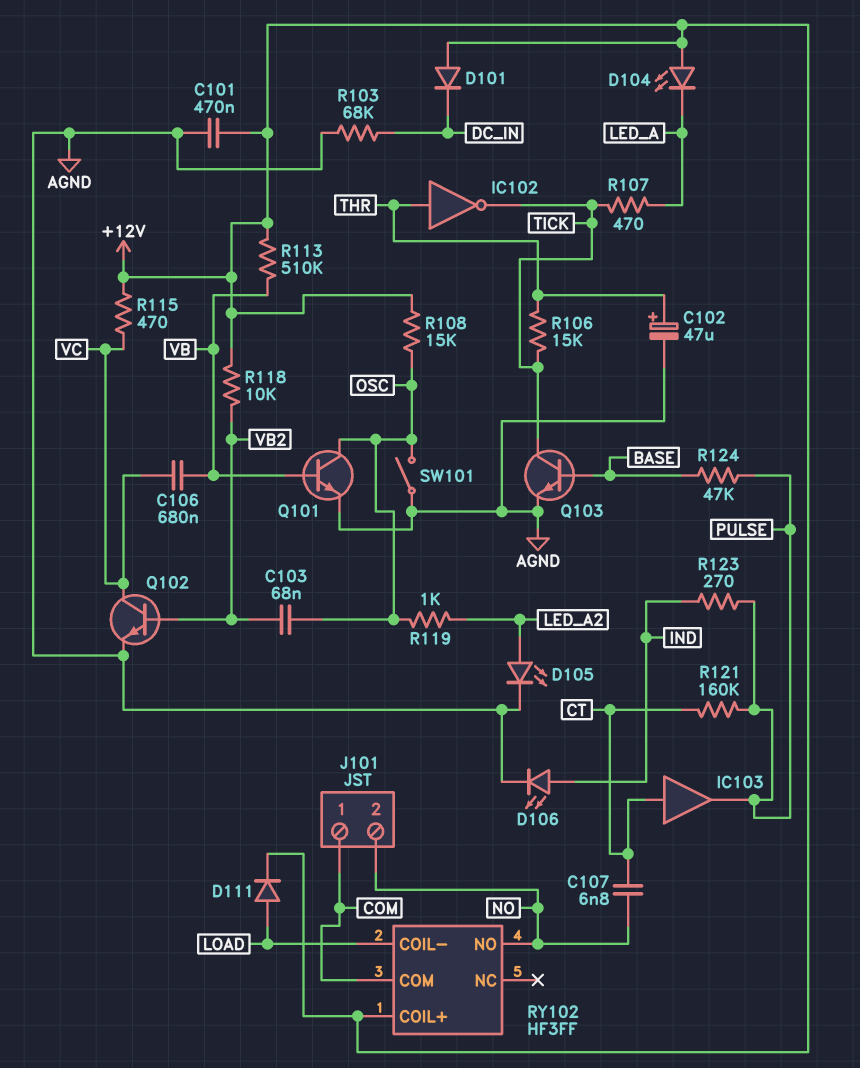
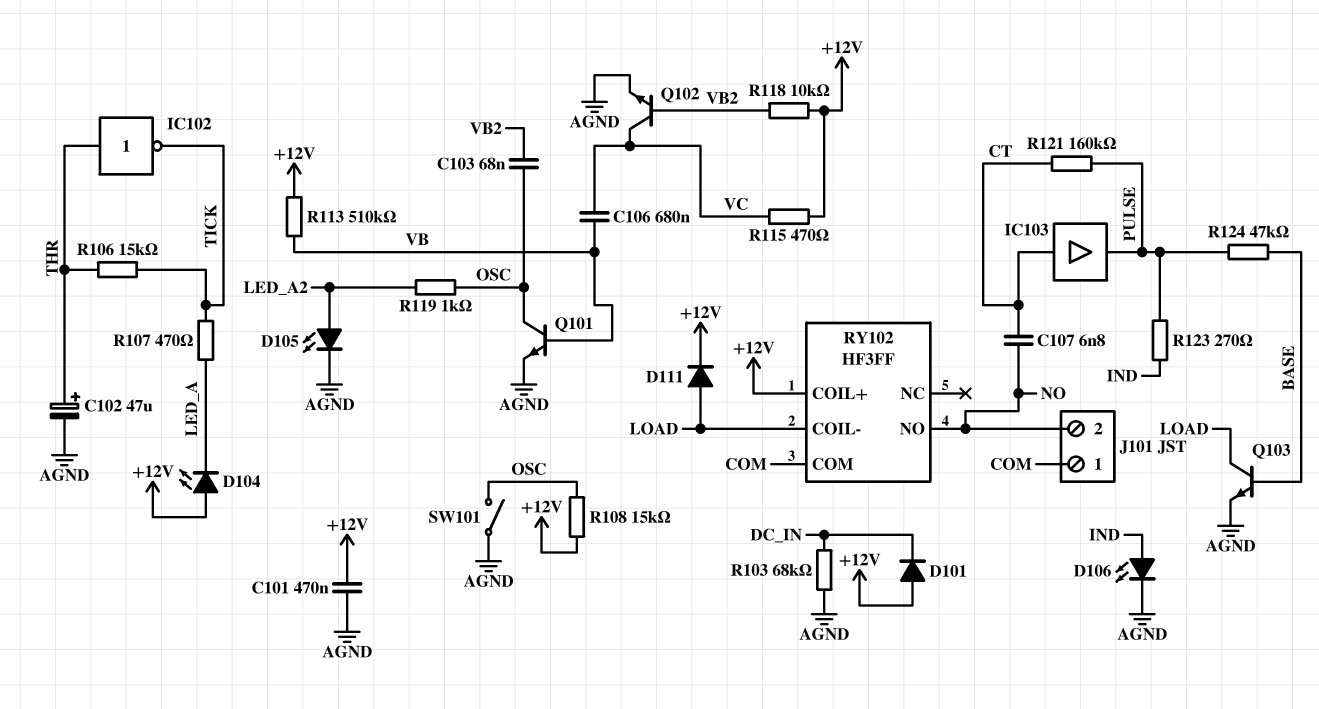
Q103: NPN (B BASE, C TICK, E AGND) -> NPN (B BASE, C LOAD, E AGND)

